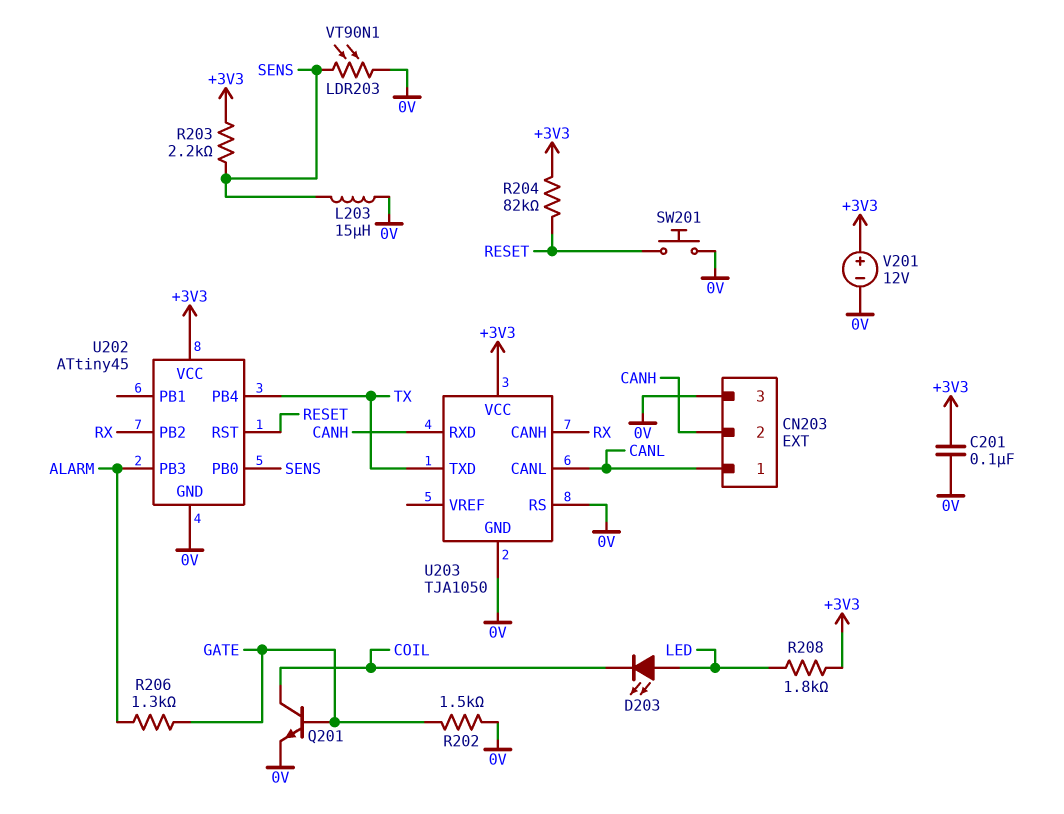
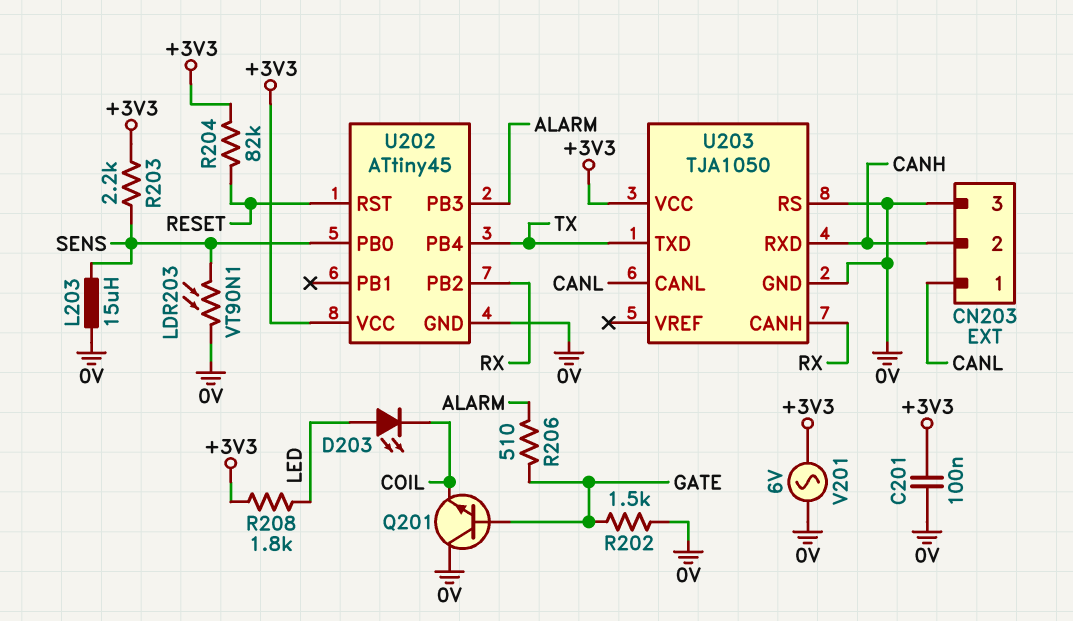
Q201: NPN (B GATE, C COIL, E 0V) -> NPN (B GATE, C 0V, E COIL)
R206: 1.3k (ALARM, GATE) -> 510 (ALARM, GATE)
SW201: button (0V, RESET) -> none
V201: 12V (plus +3V3, minus 0V) -> AC 6V (+3V3, 0V)

